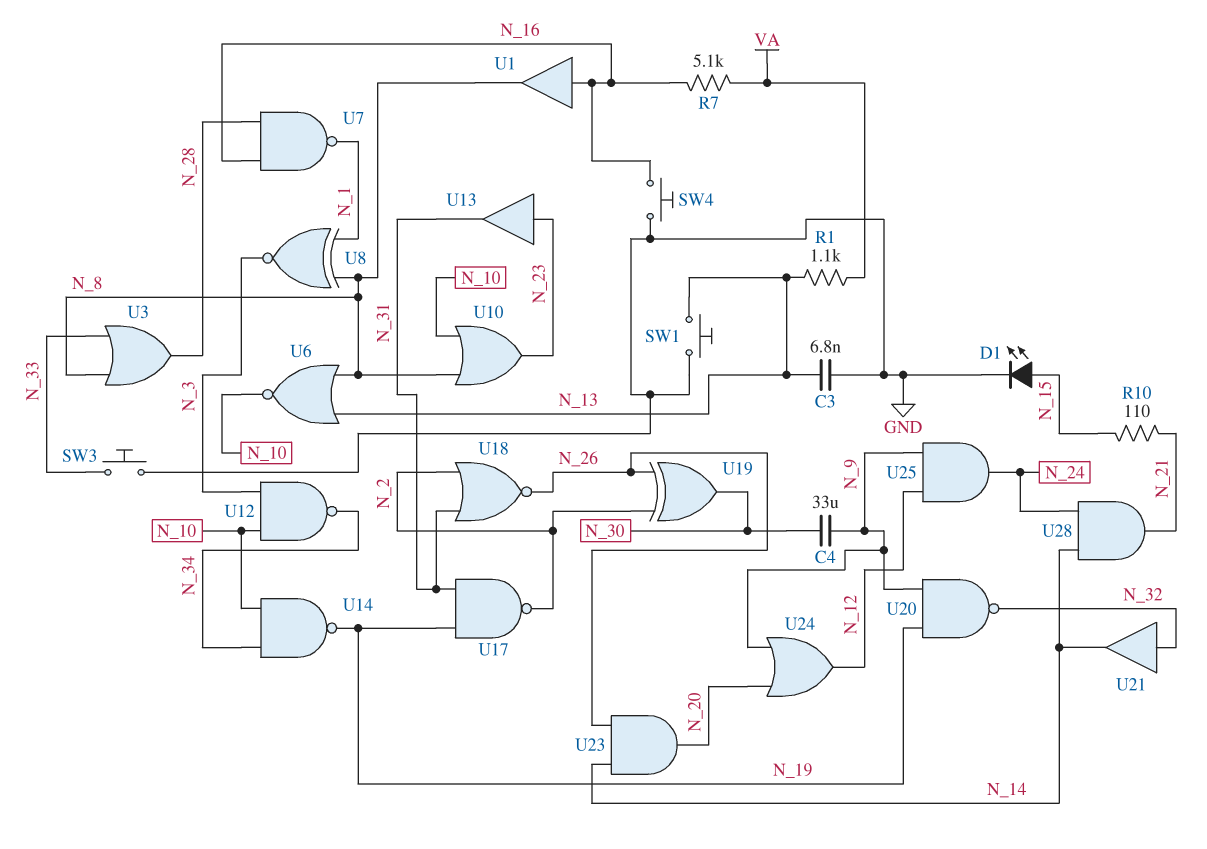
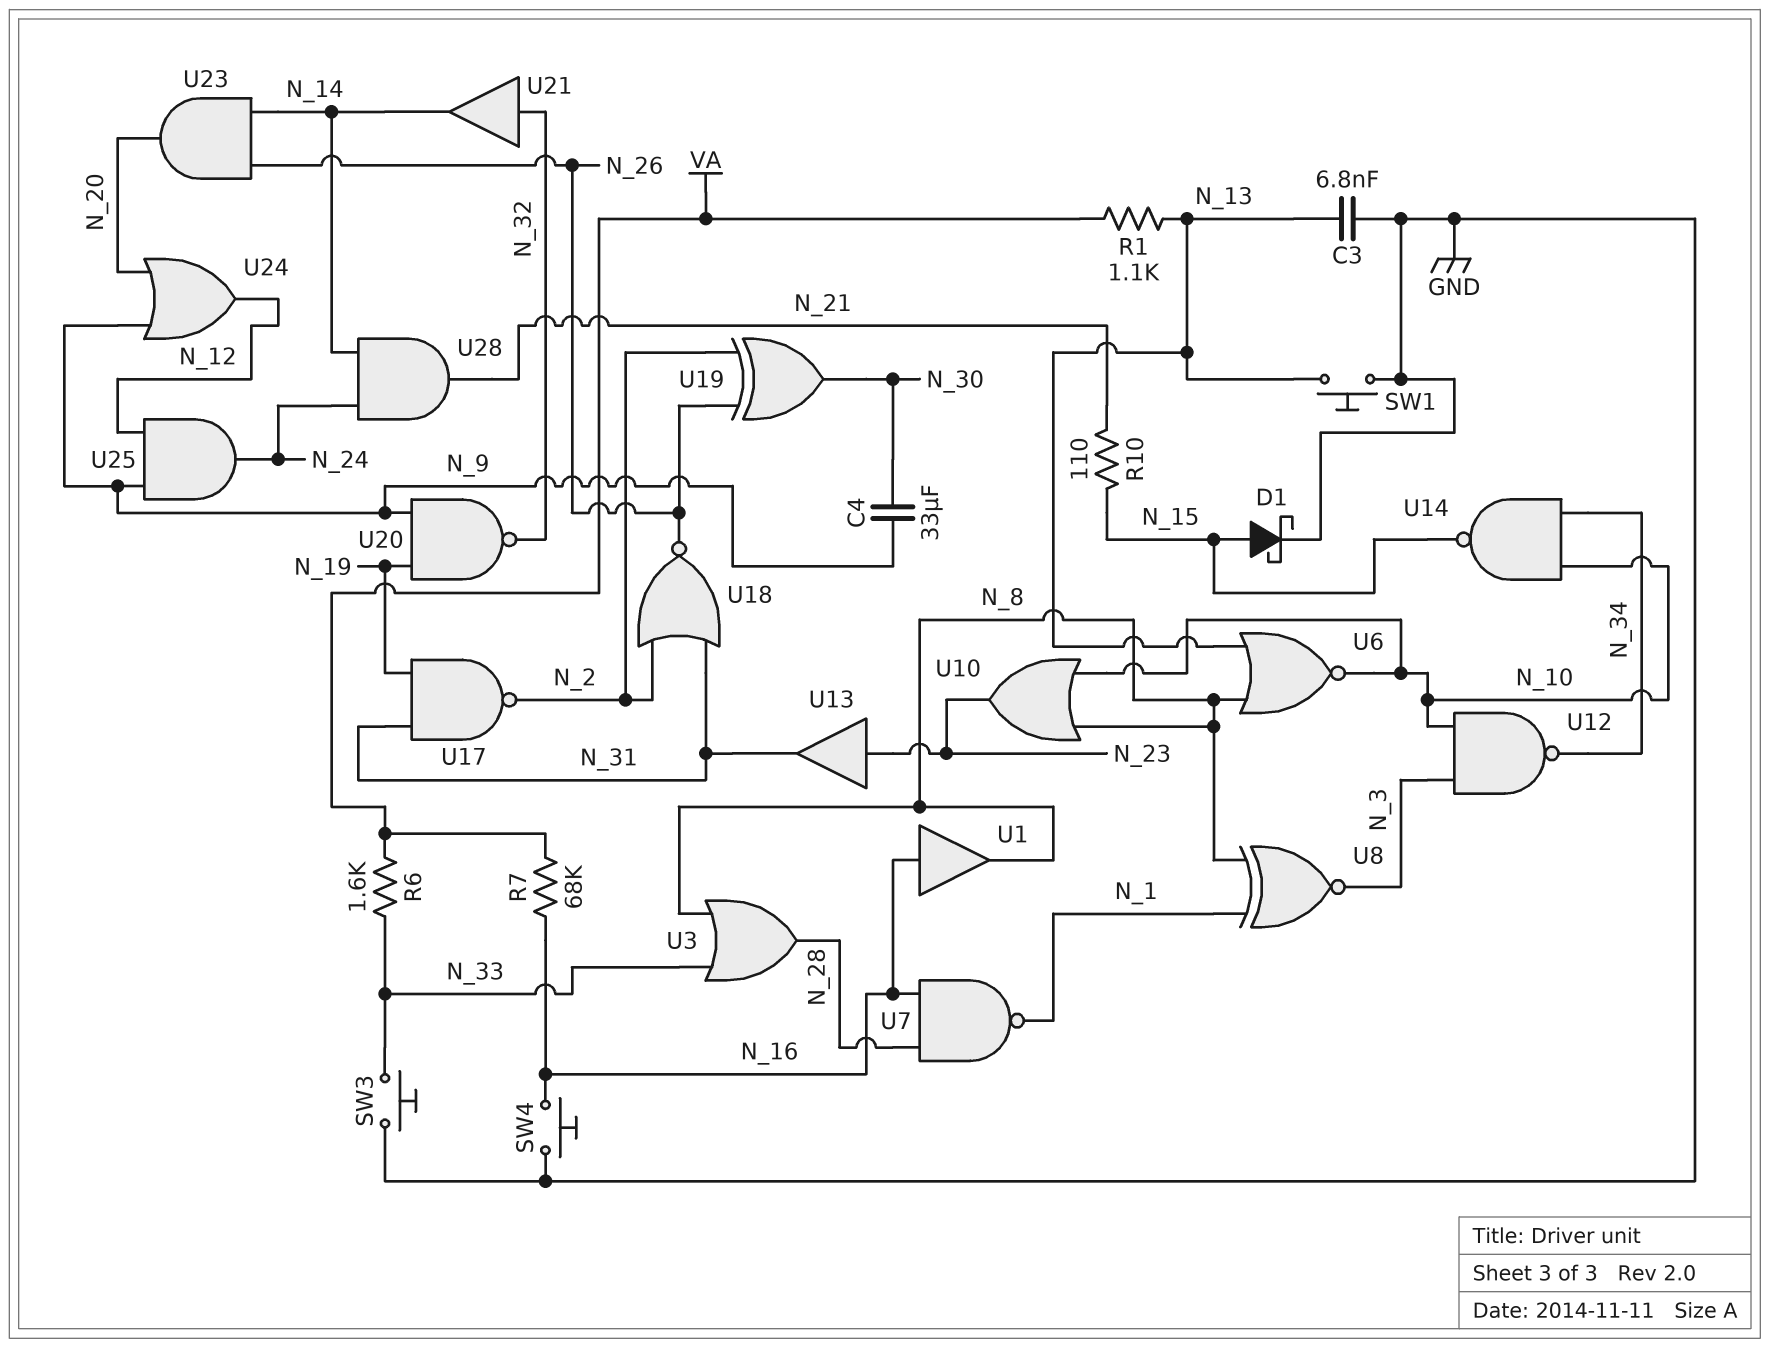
D1: LED (A N_15, K GND) -> schottky (A N_15, K GND)
R6: none -> 1.6k (N_33, VA)
R7: 5.1k (N_16, VA) -> 68k (N_16, VA)
U14: NAND (in N_10, in N_34, out N_19) -> NAND (in N_10, in N_34, out N_15)

